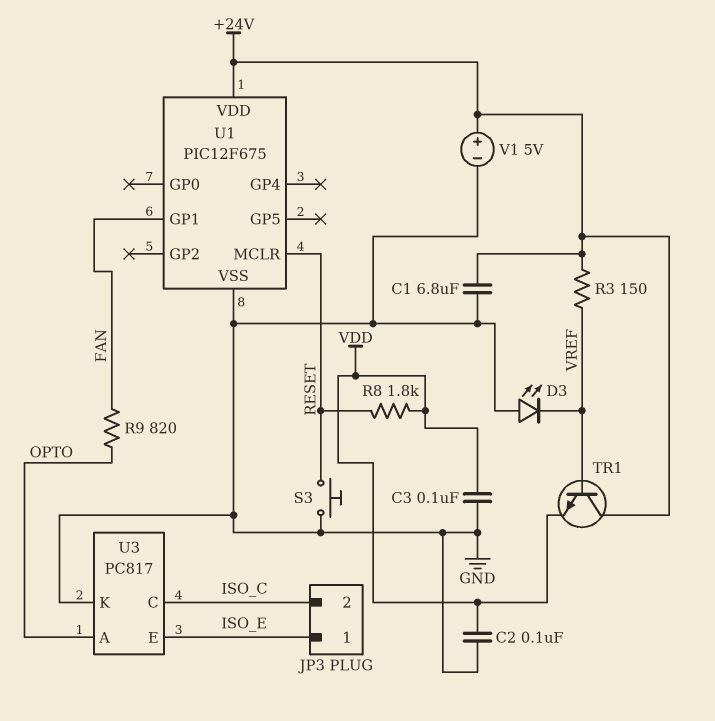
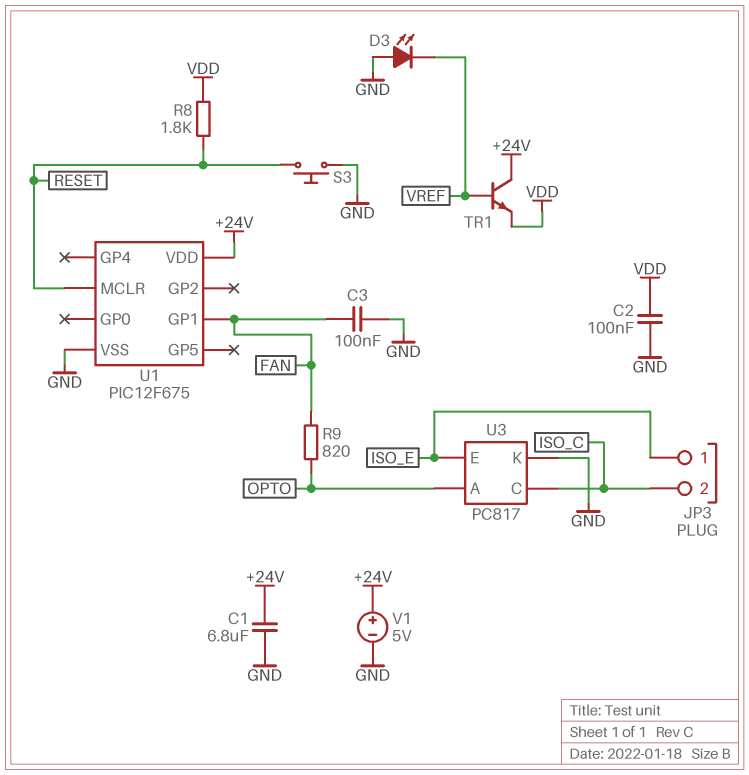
C3: 100nF (GND, VDD) -> 100nF (FAN, GND)
R3: 150 (+24V, VREF) -> none

